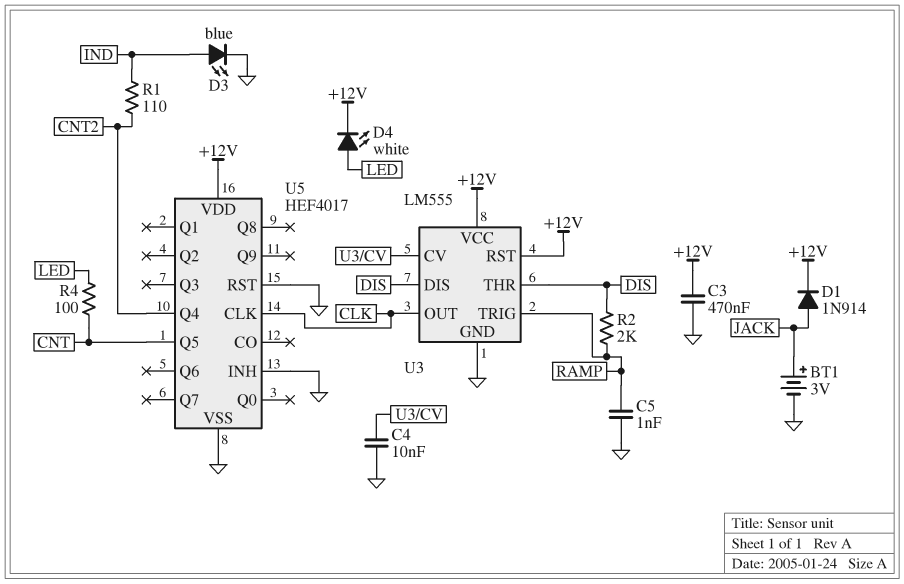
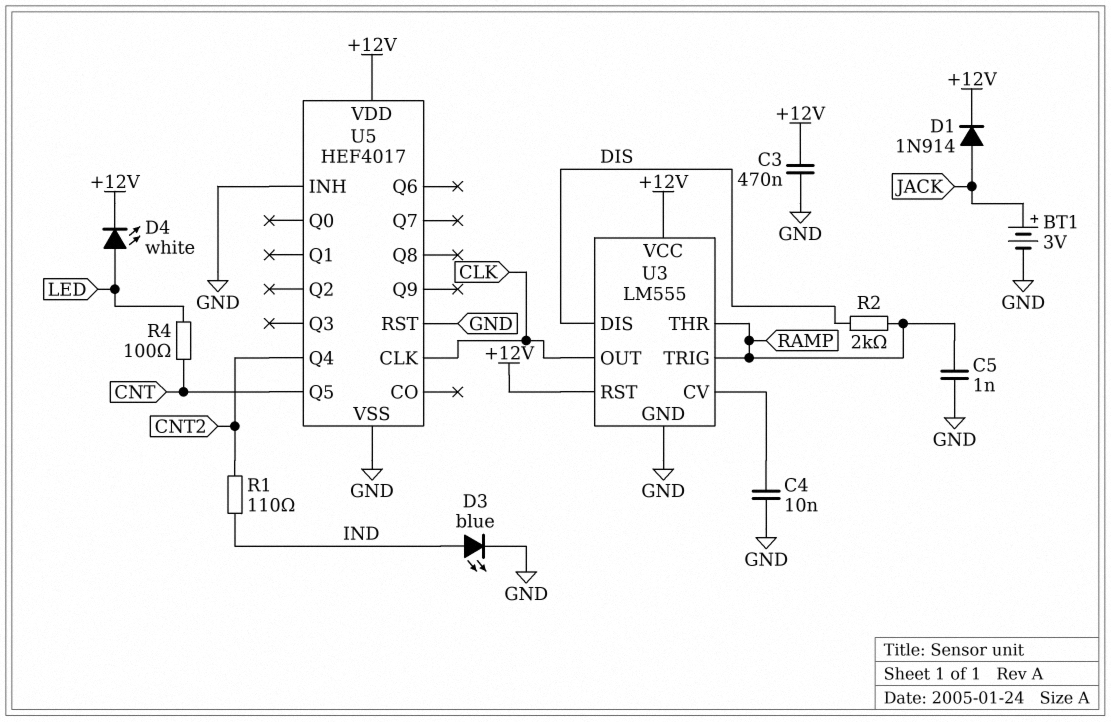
U3 pin THR: DIS -> RAMP

